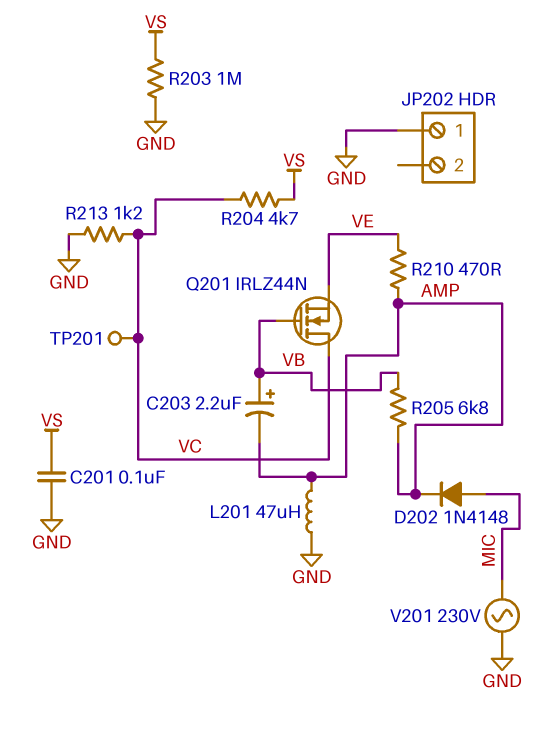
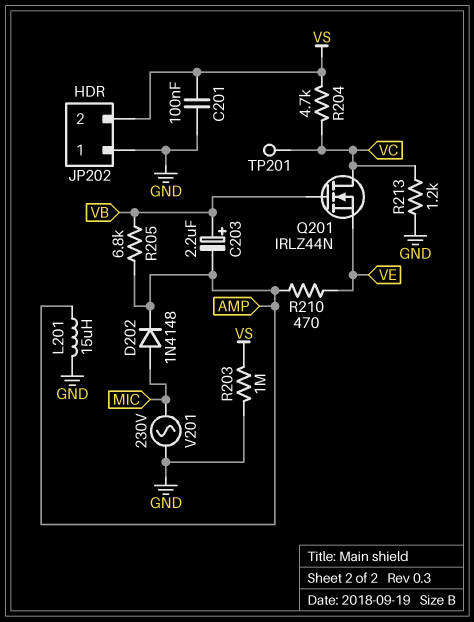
JP202 pin 2: none -> VS
L201: 47uH (AMP, GND) -> 15uH (AMP, GND)

